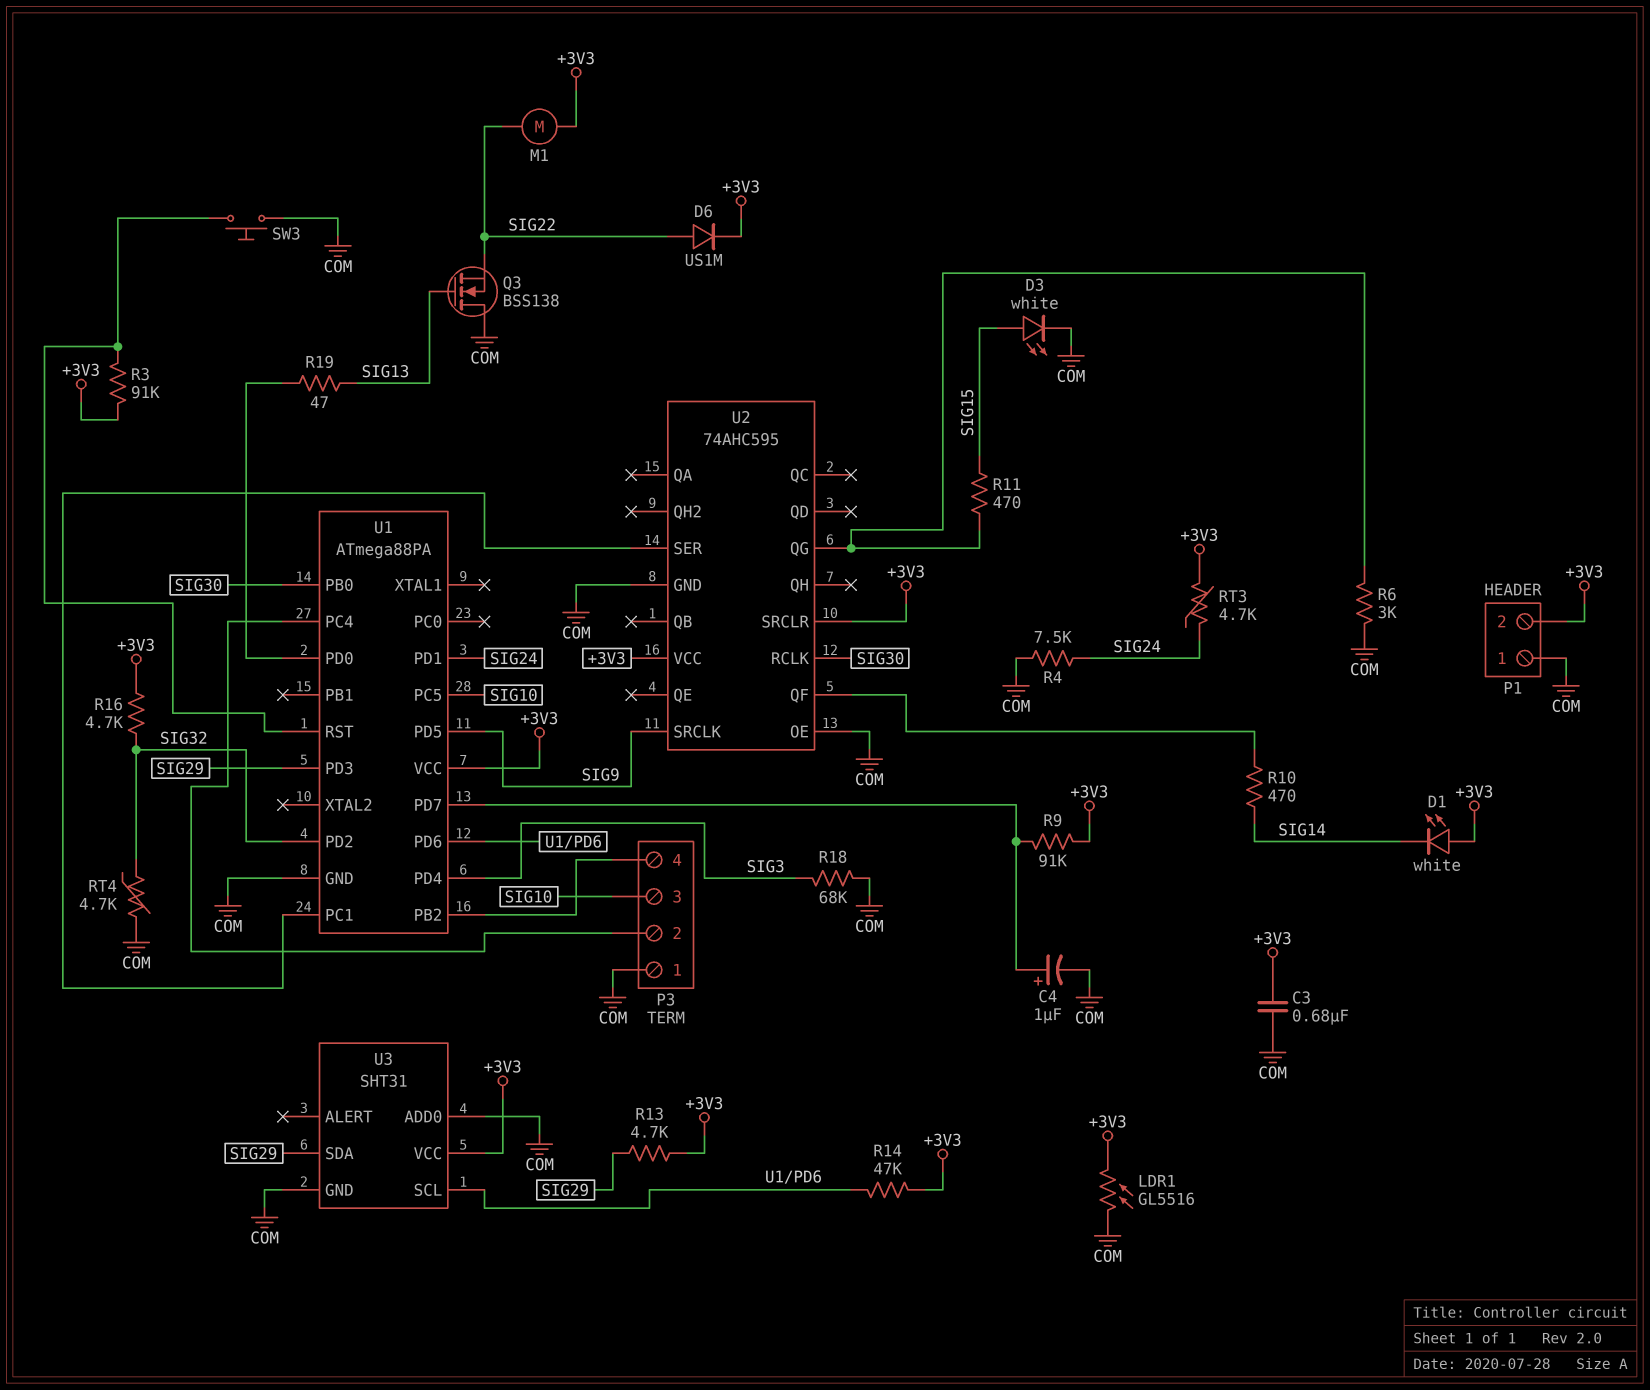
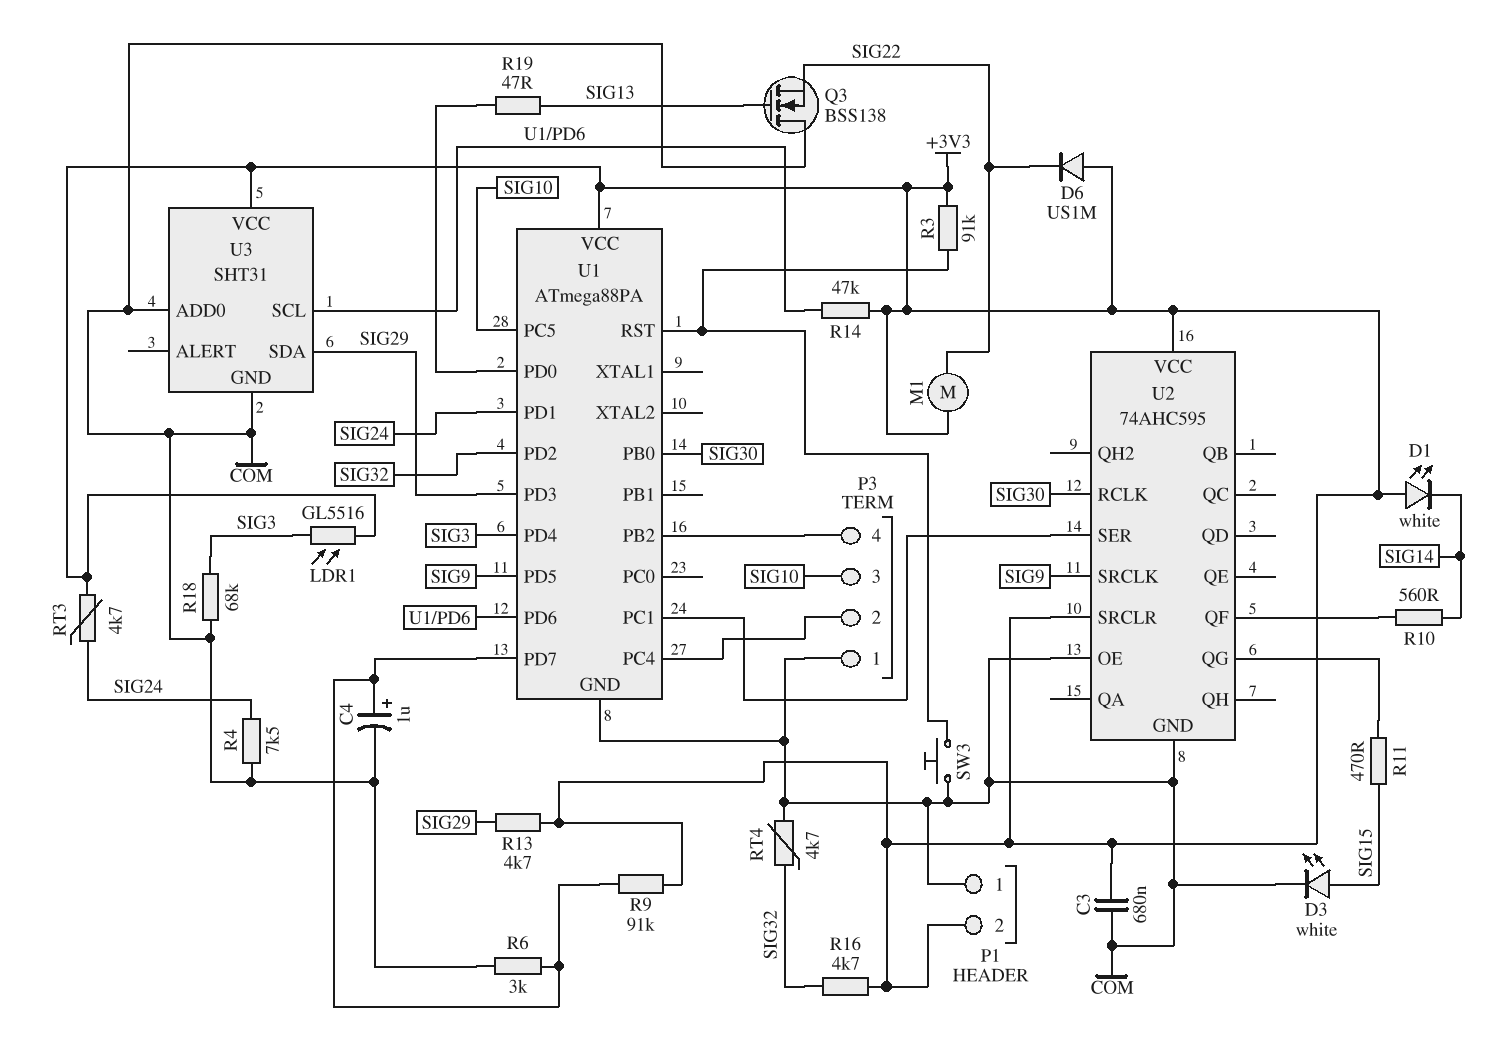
D6: diode US1M (A SIG22, K +3V3) -> diode US1M (A +3V3, K SIG22)
LDR1: GL5516 (+3V3, COM) -> GL5516 (+3V3, SIG3)
R6: 3k (COM, U2/QG) -> 3k (COM, U1/PD7)
R10: 470 (SIG14, U2/QF) -> 560 (SIG14, U2/QF)

